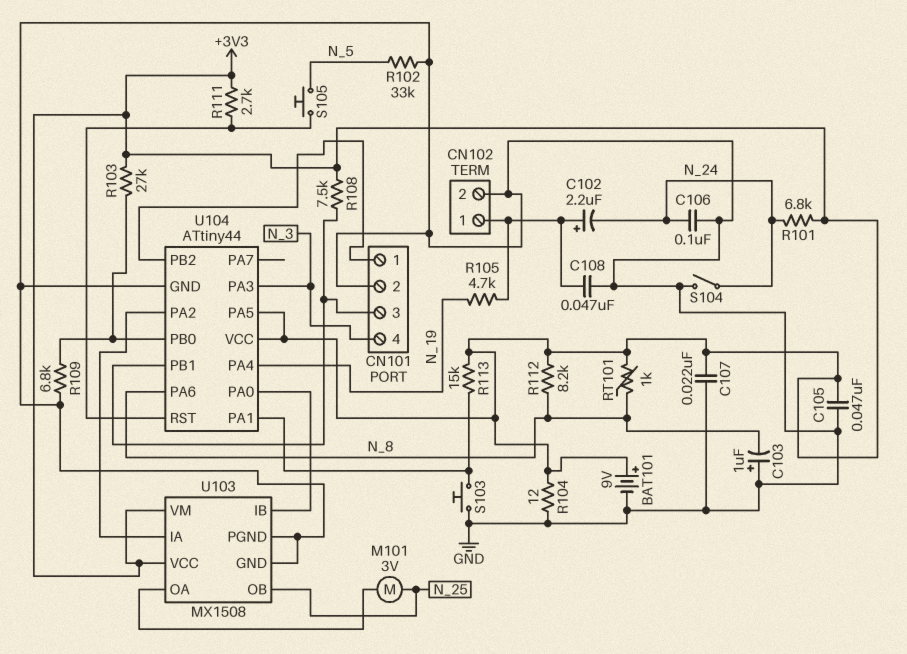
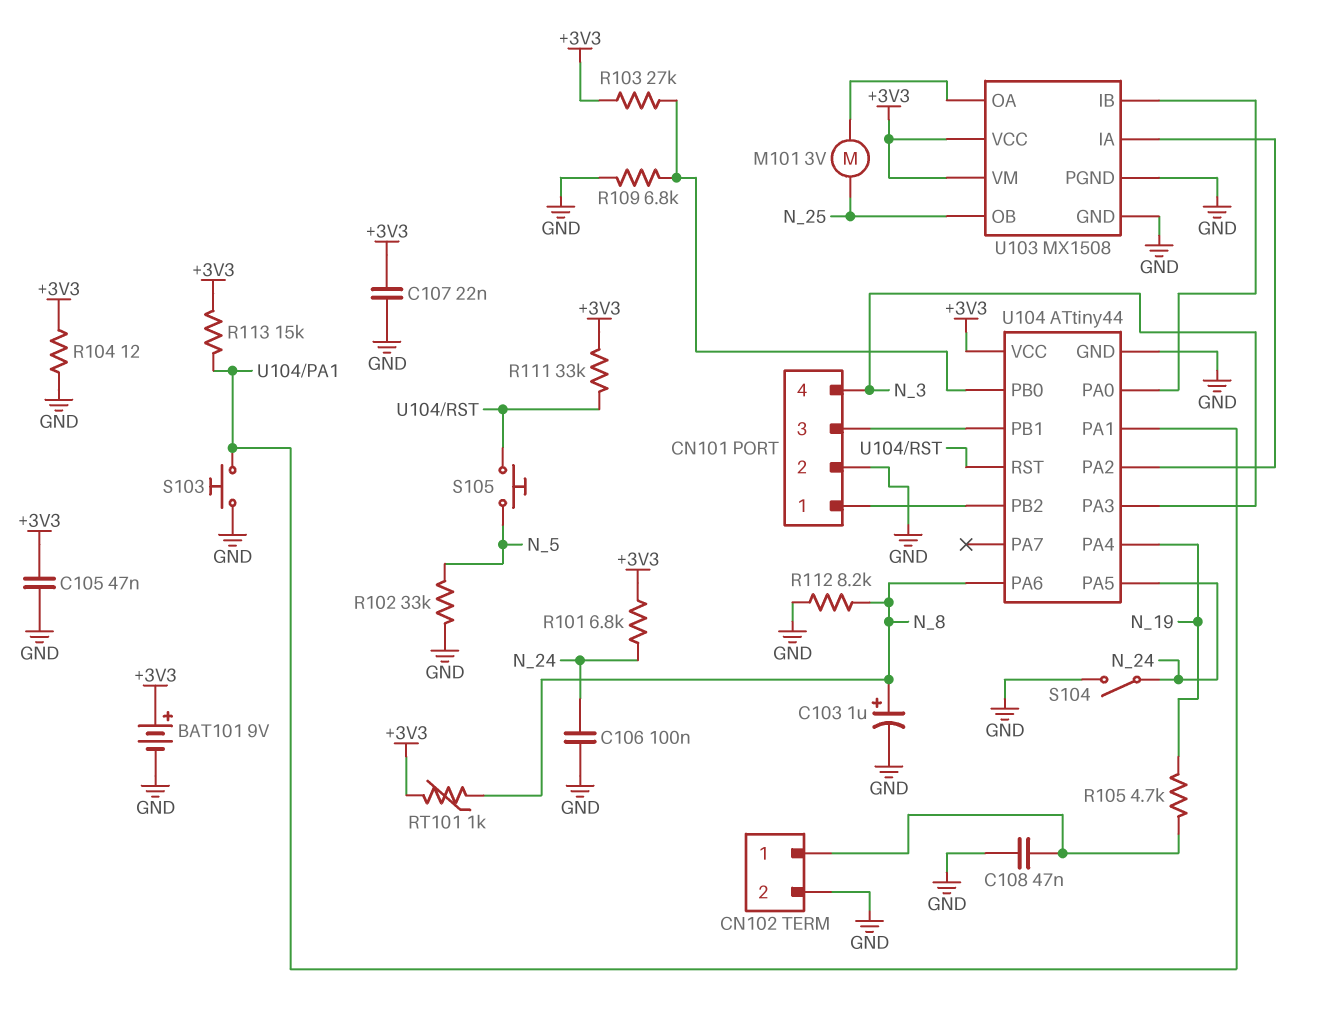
C102: 2.2uF (plus CN102/1, minus N_24) -> none
C103: 1uF (plus GND, minus N_8) -> 1uF (plus N_8, minus GND)
R108: 7.5k (+3V3, CN101/3) -> none
R111: 2.7k (+3V3, U104/RST) -> 33k (+3V3, U104/RST)
R112: 8.2k (+3V3, N_8) -> 8.2k (GND, N_8)
U104 pin PA5: +3V3 -> N_24

